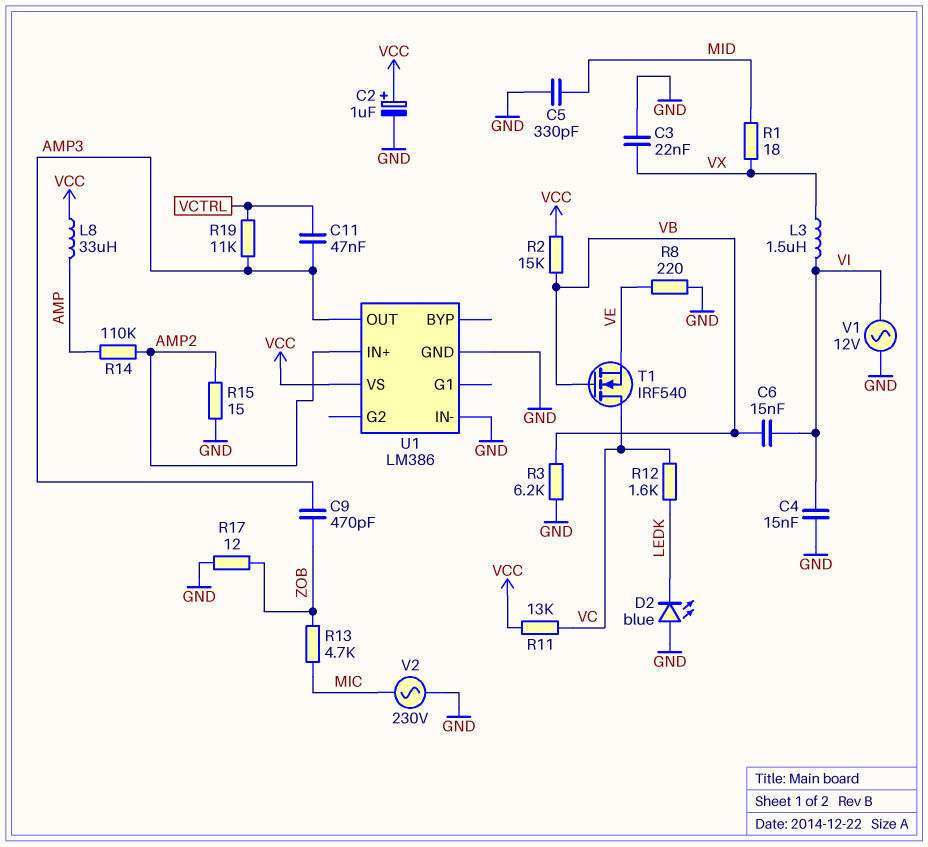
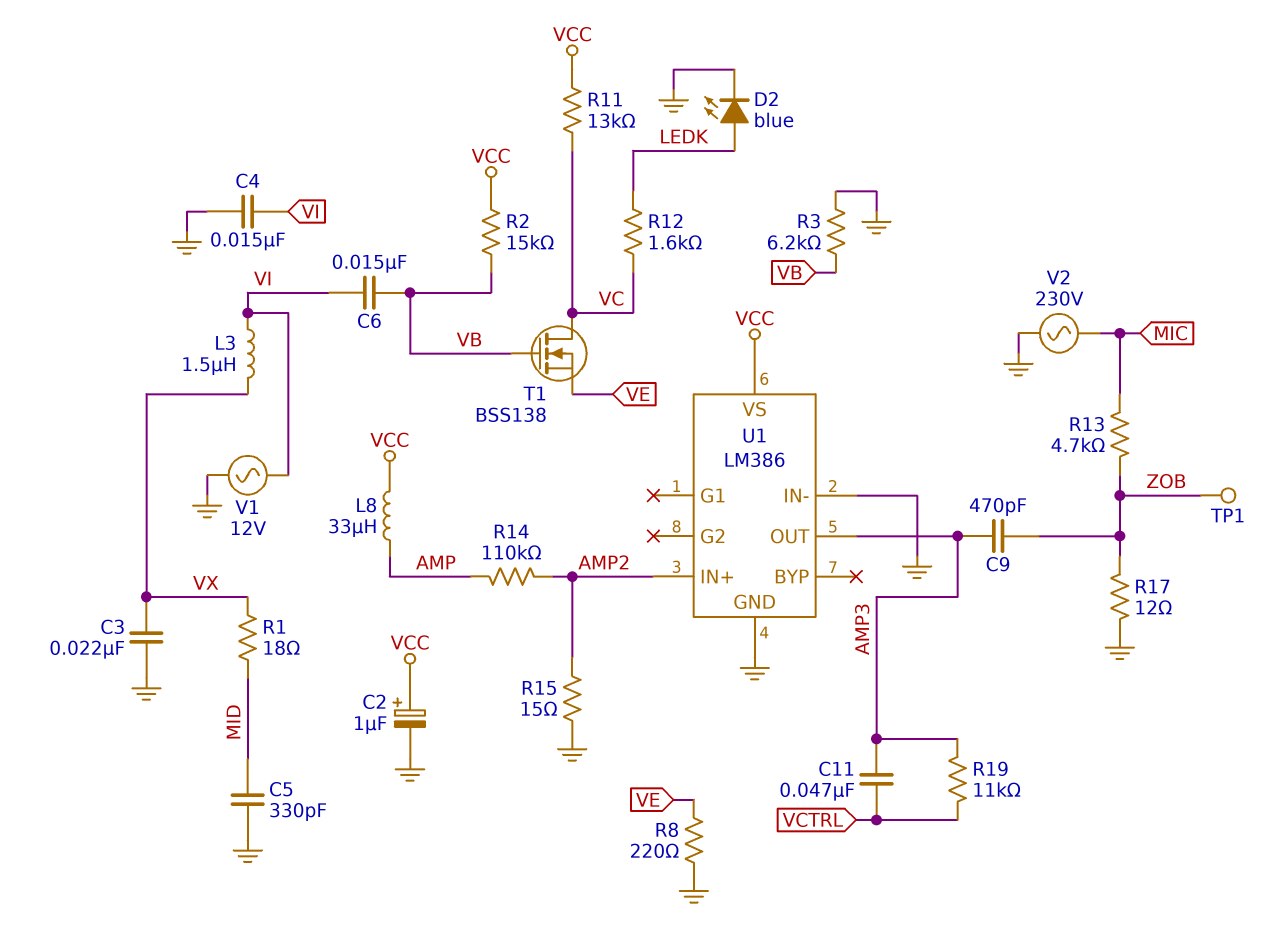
D2: LED blue (A GND, K LEDK) -> LED blue (A LEDK, K GND)
T1: NMOS IRF540 (G VB, D VC, S VE) -> NMOS BSS138 (G VB, D VC, S VE)
TP1: none -> test point (ZOB)

